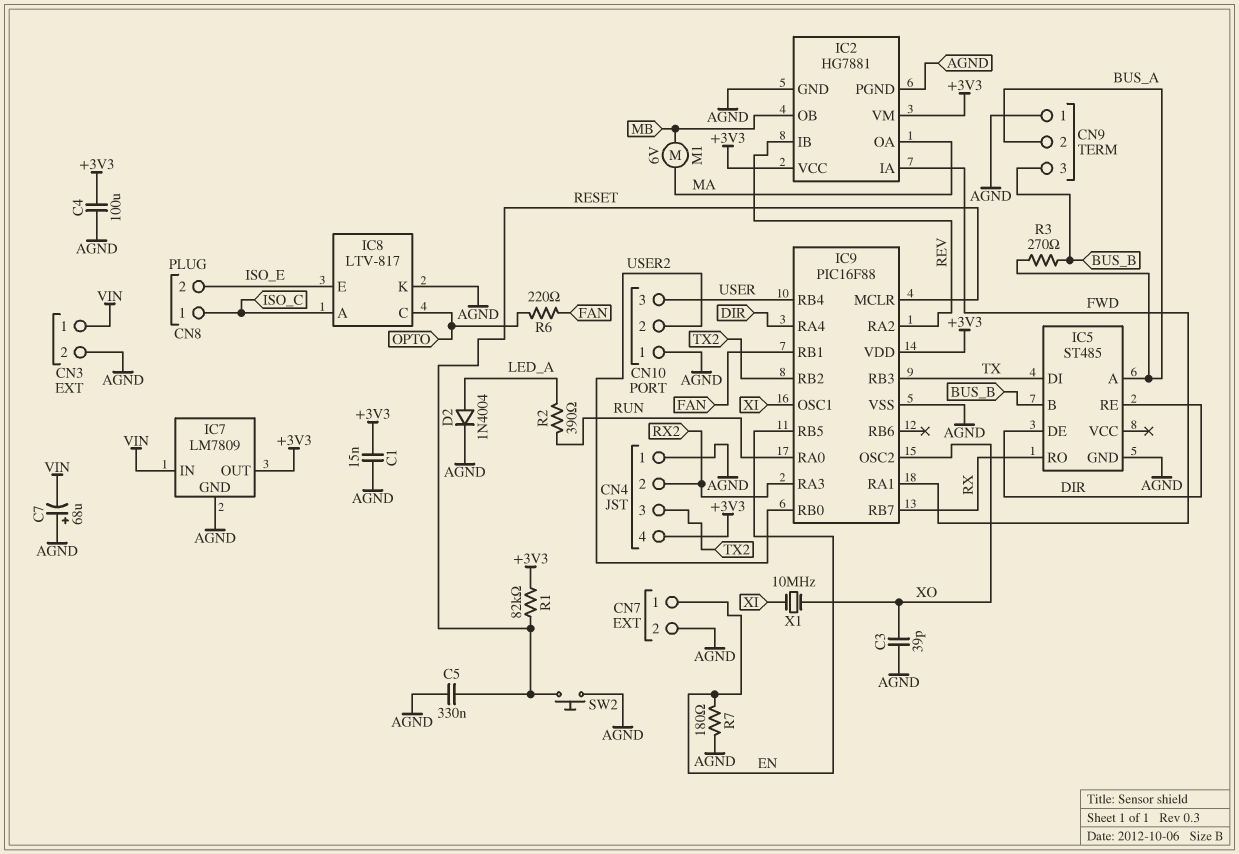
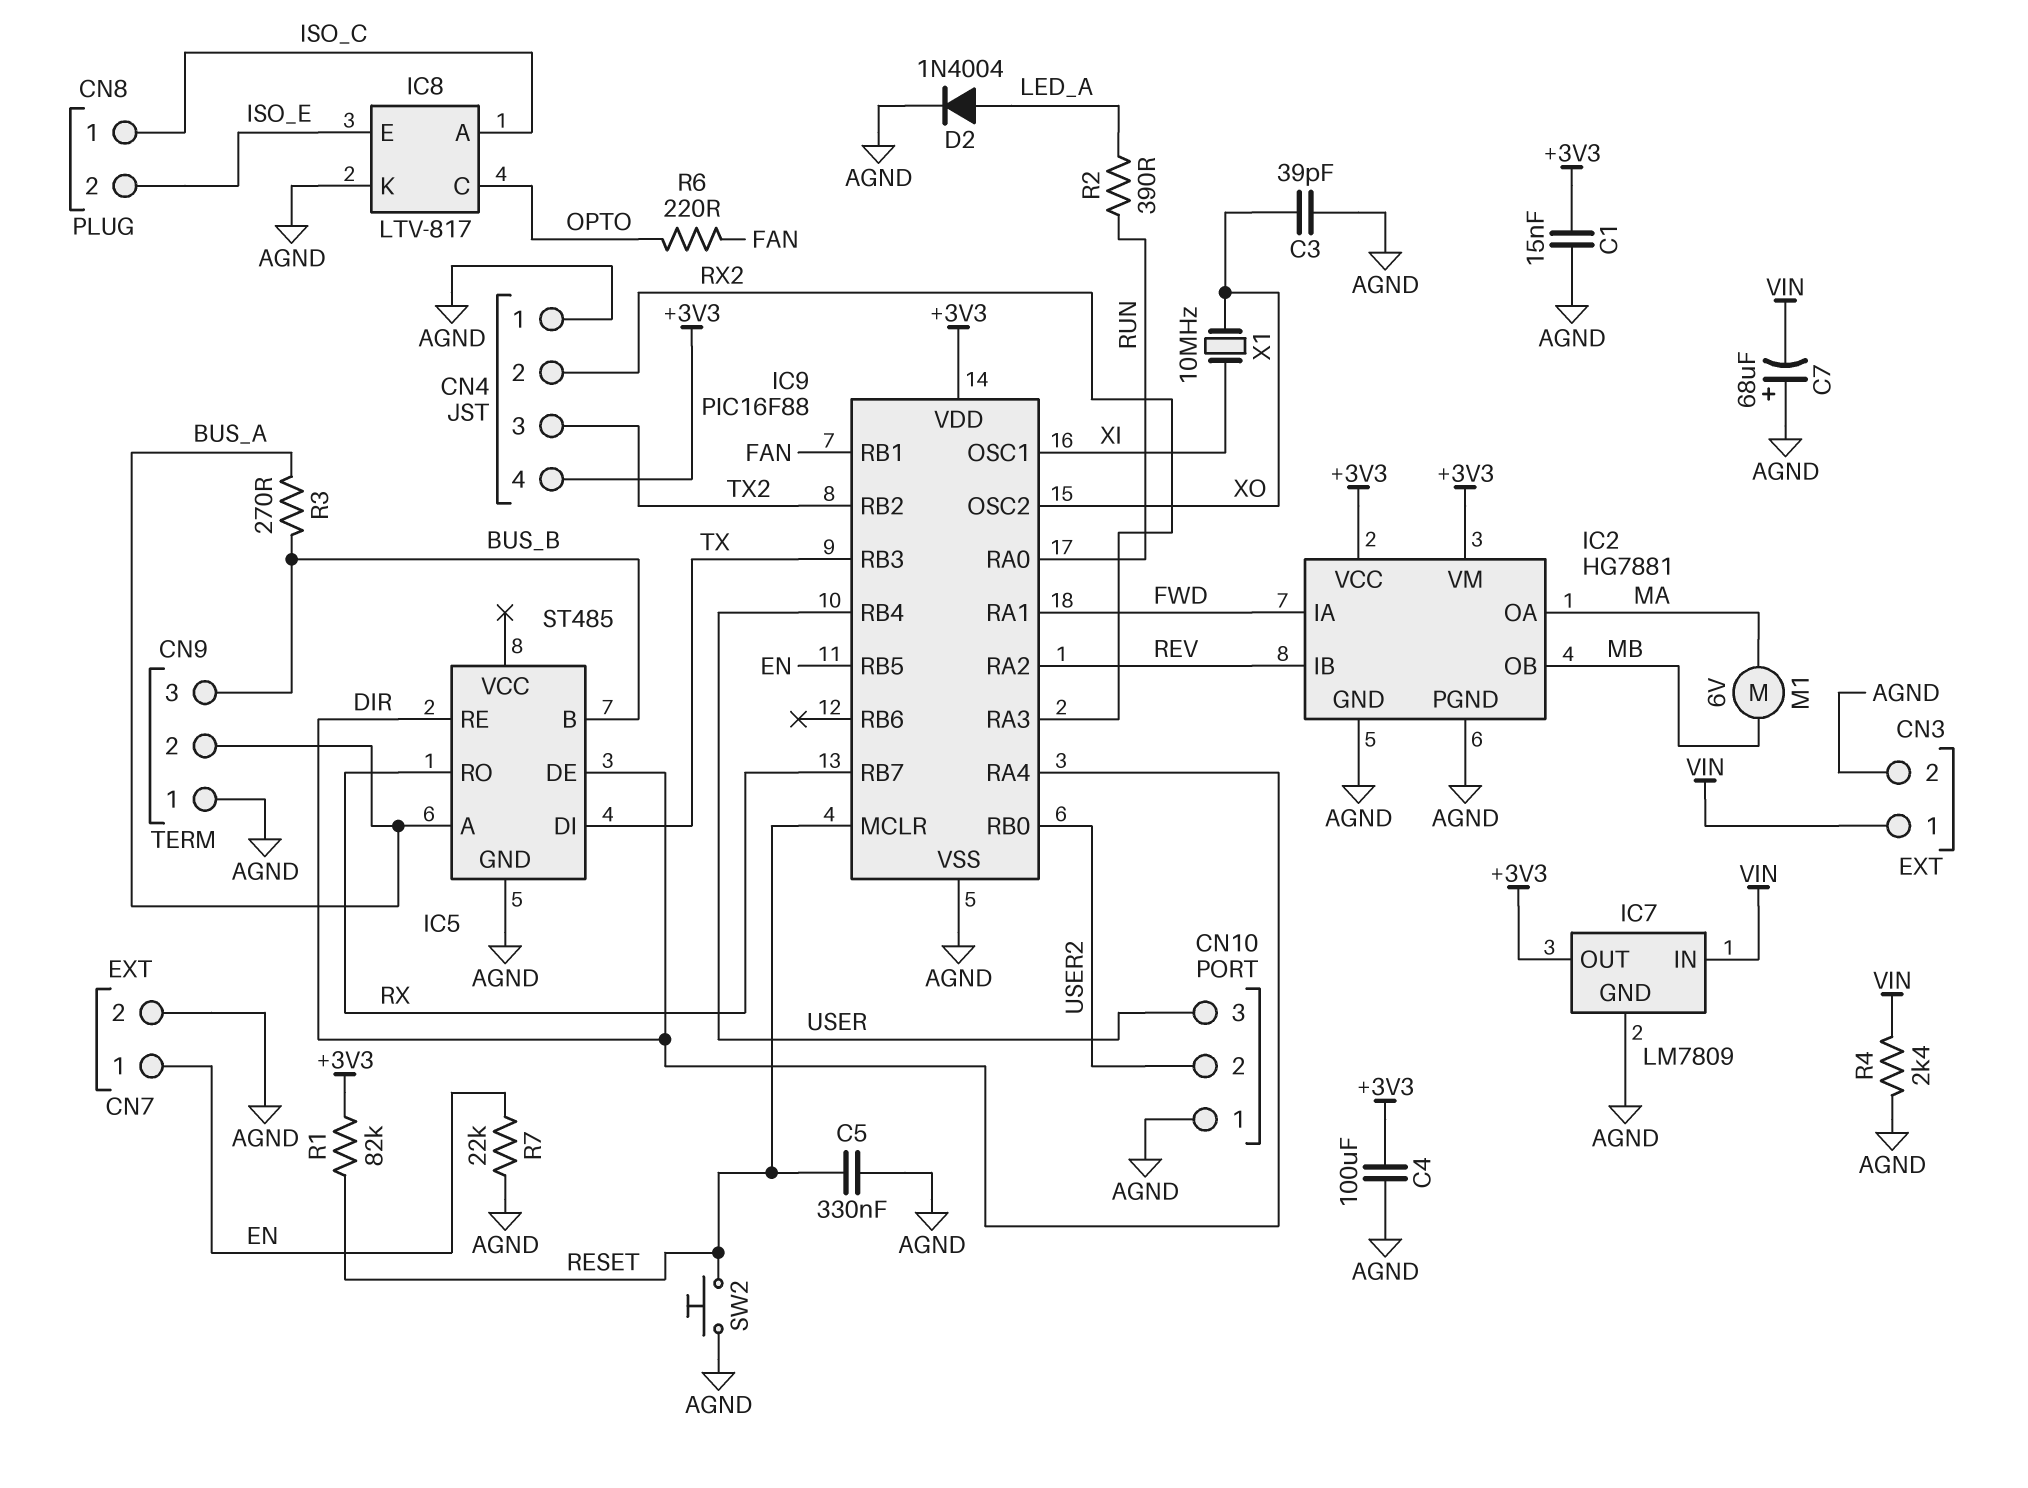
R4: none -> 2.4k (AGND, VIN)
R7: 180 (AGND, EN) -> 22k (AGND, EN)

